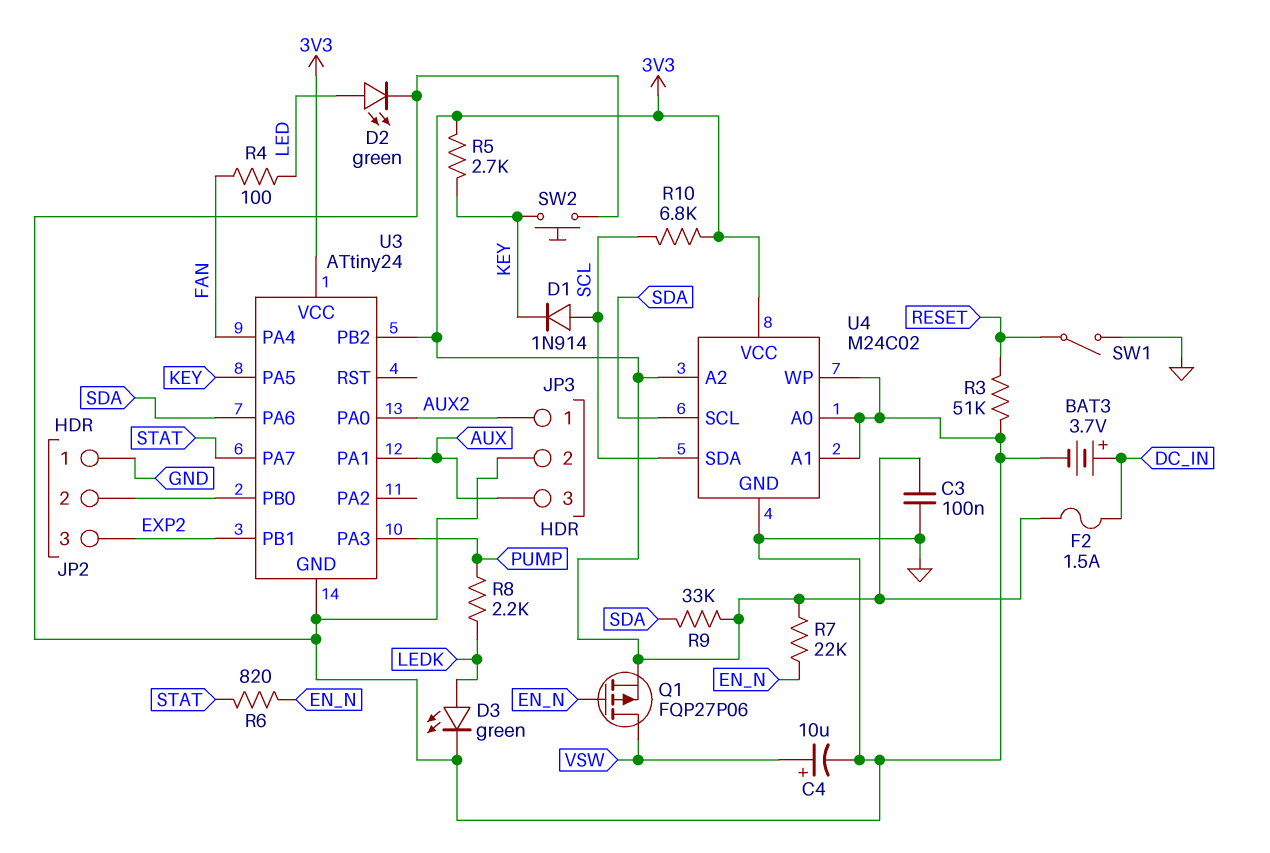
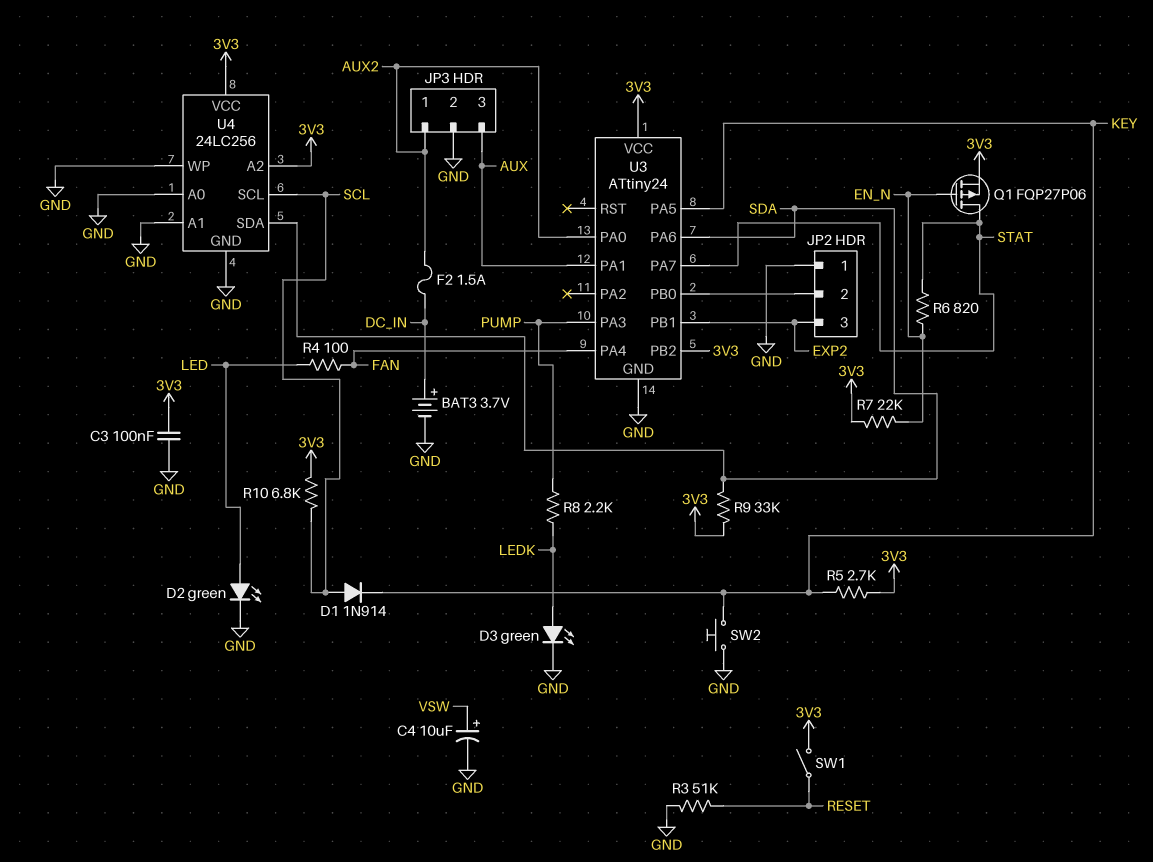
F2: 1.5A (3V3, DC_IN) -> 1.5A (AUX2, DC_IN)
Q1: PMOS FQP27P06 (G EN_N, D VSW, S 3V3) -> PMOS FQP27P06 (G EN_N, D STAT, S 3V3)
SW1: switch (GND, RESET) -> switch (3V3, RESET)
U4: M24C02 -> 24LC256
U4 pin SCL: SDA -> SCL
U4 pin SDA: SCL -> SDA

